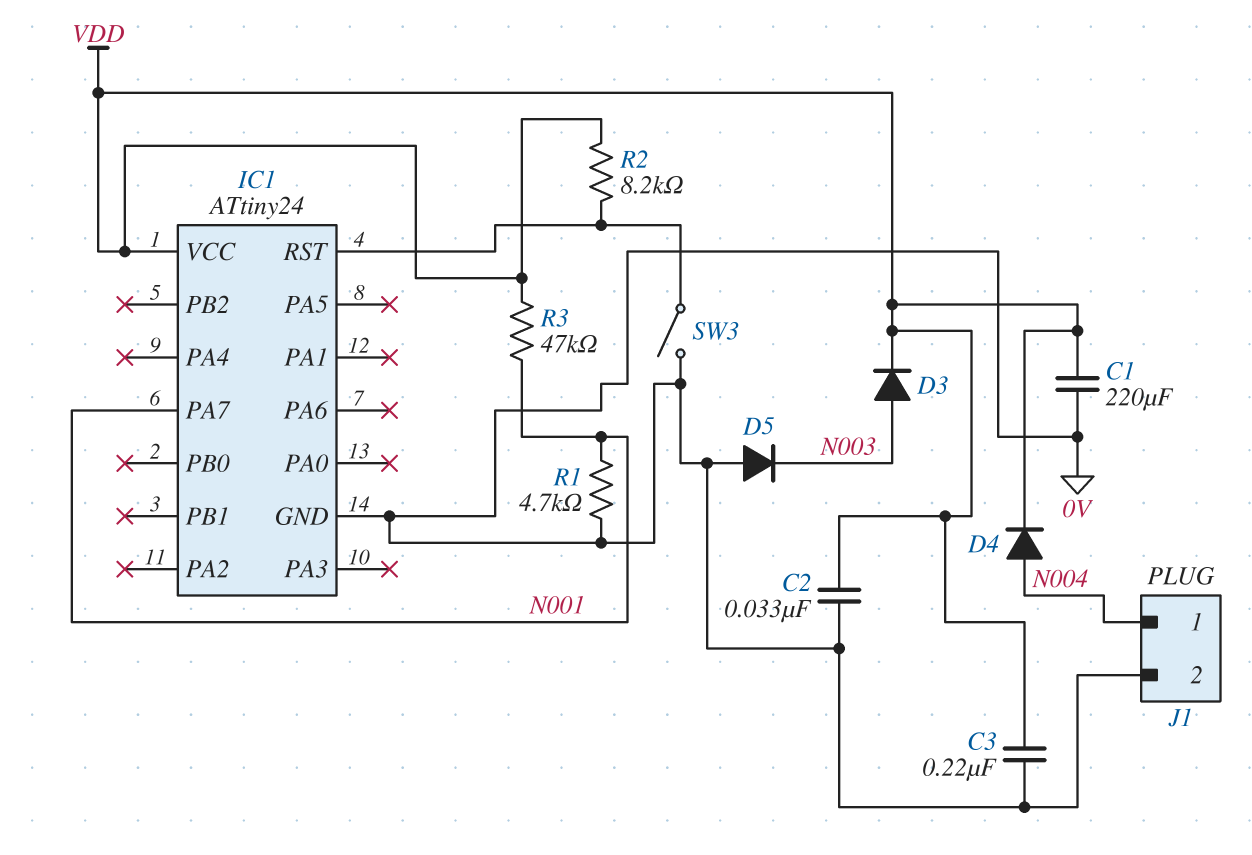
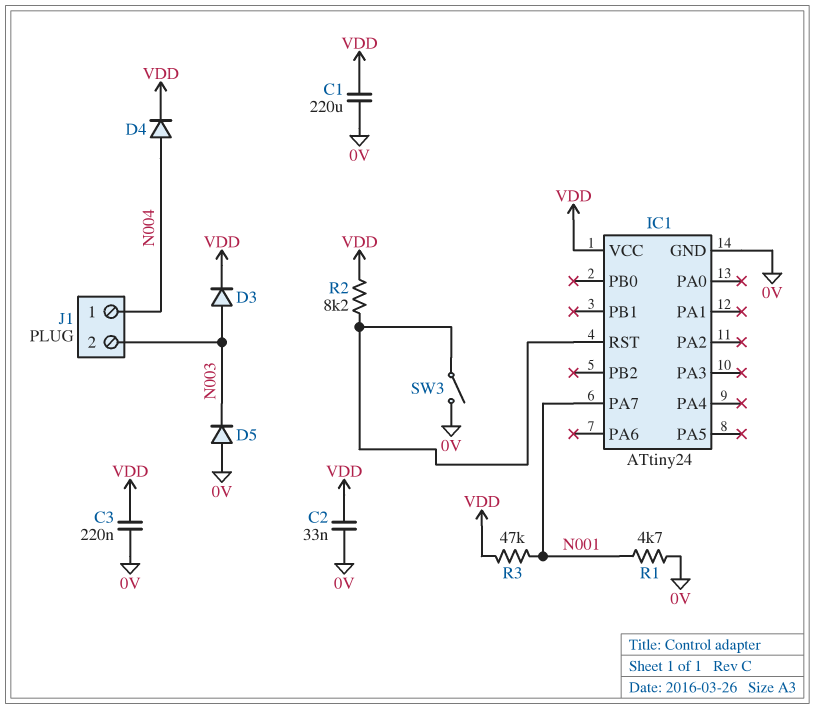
J1 pin 2: 0V -> N003

